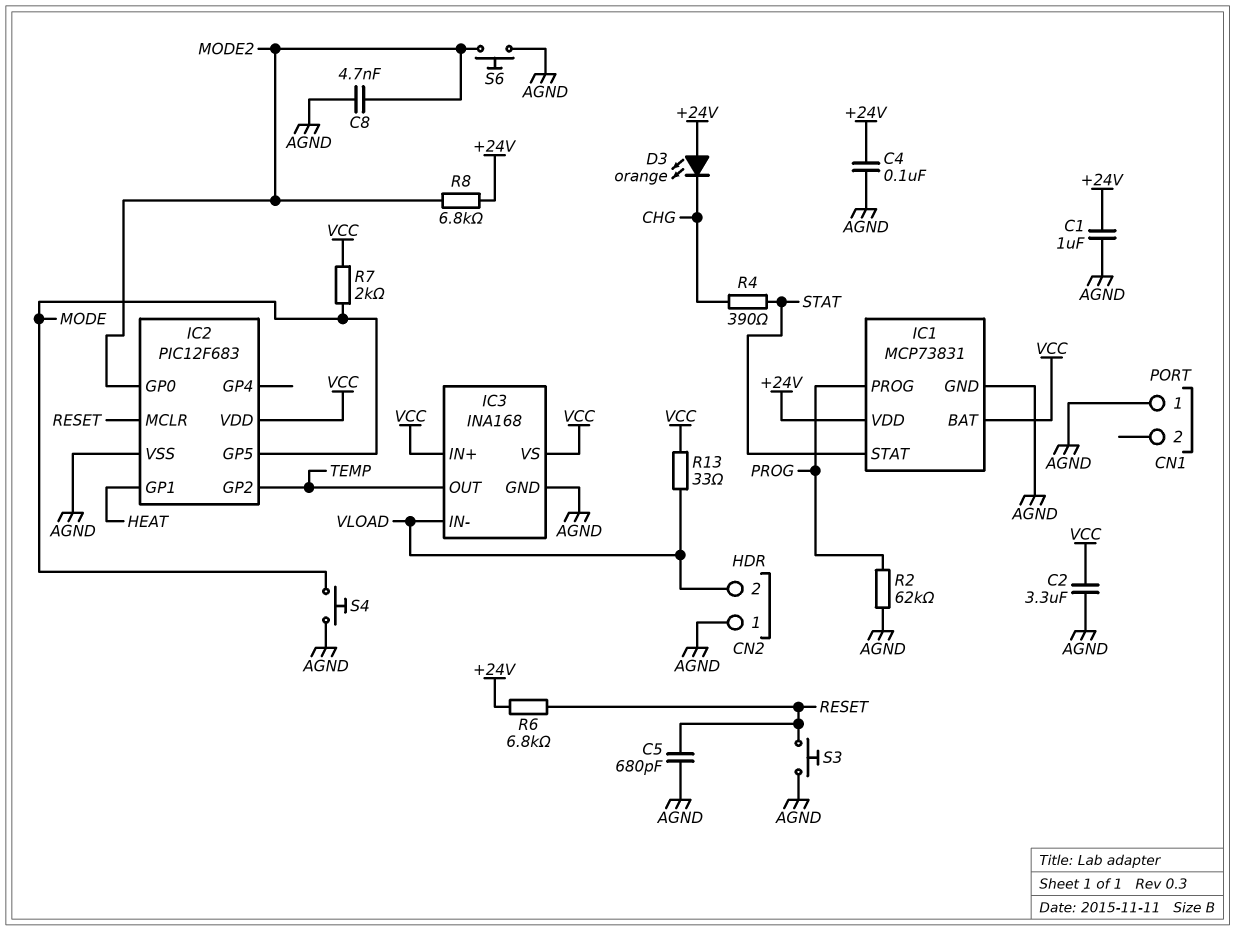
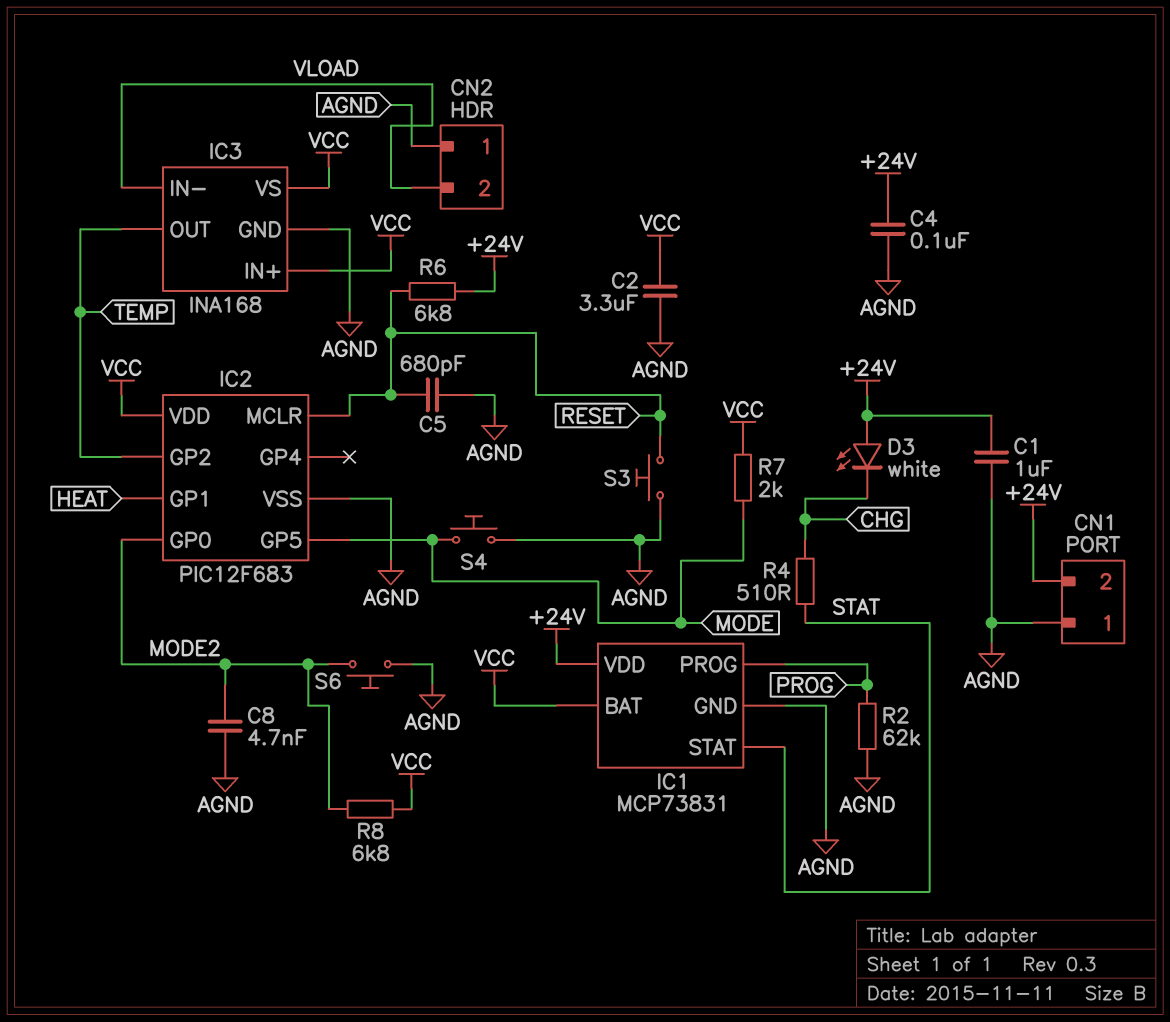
CN1 pin 2: none -> +24V
D3: LED orange (A +24V, K CHG) -> LED white (A +24V, K CHG)
R4: 390 (CHG, STAT) -> 510 (CHG, STAT)
R8: 6.8k (+24V, MODE2) -> 6.8k (MODE2, VCC)
R13: 33 (VCC, VLOAD) -> none

